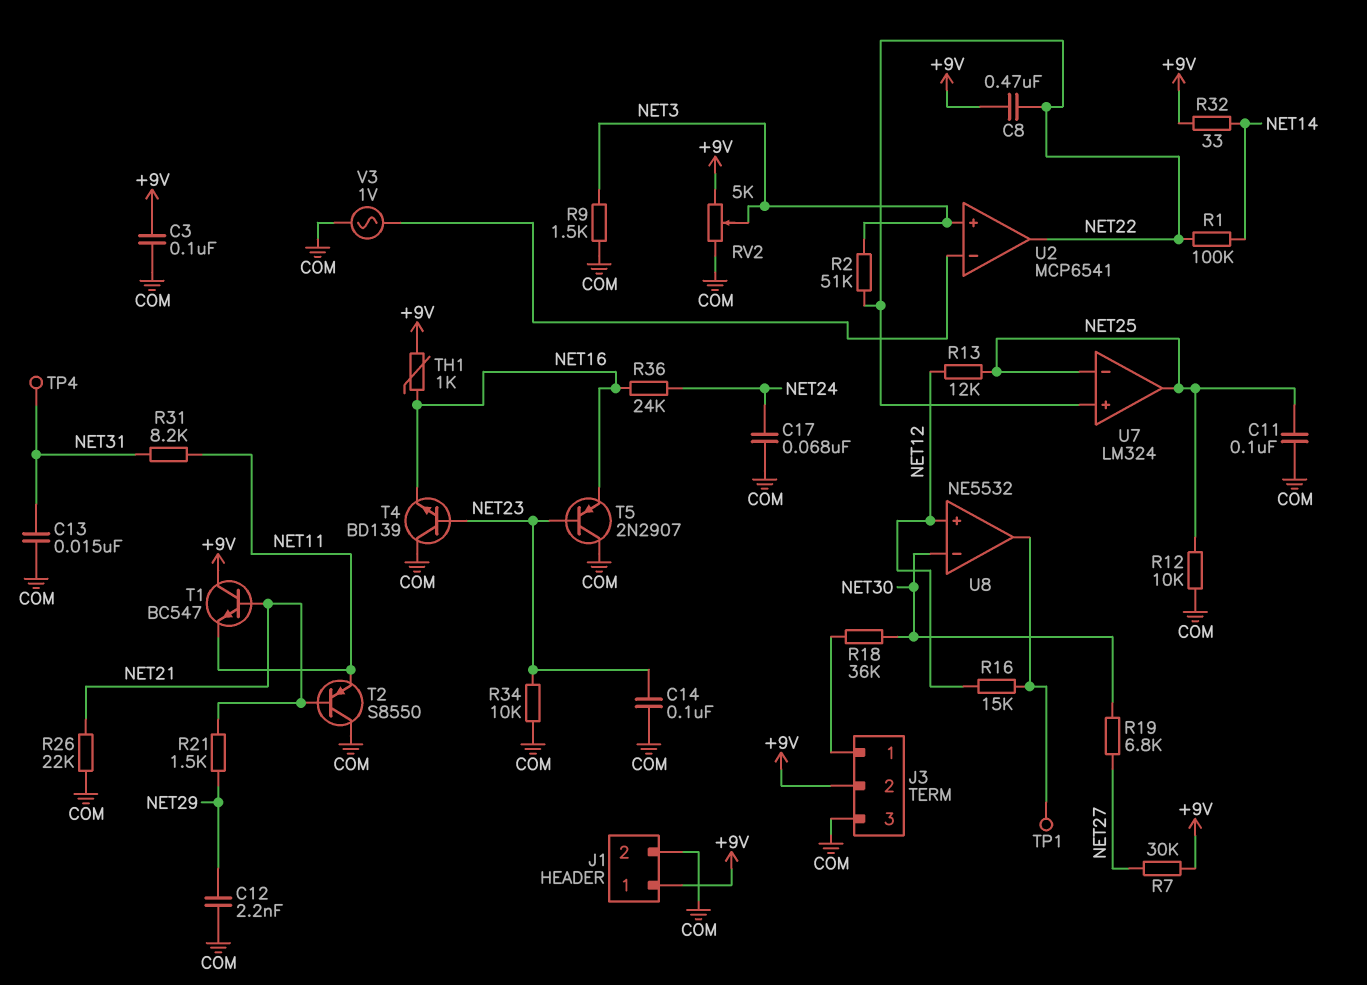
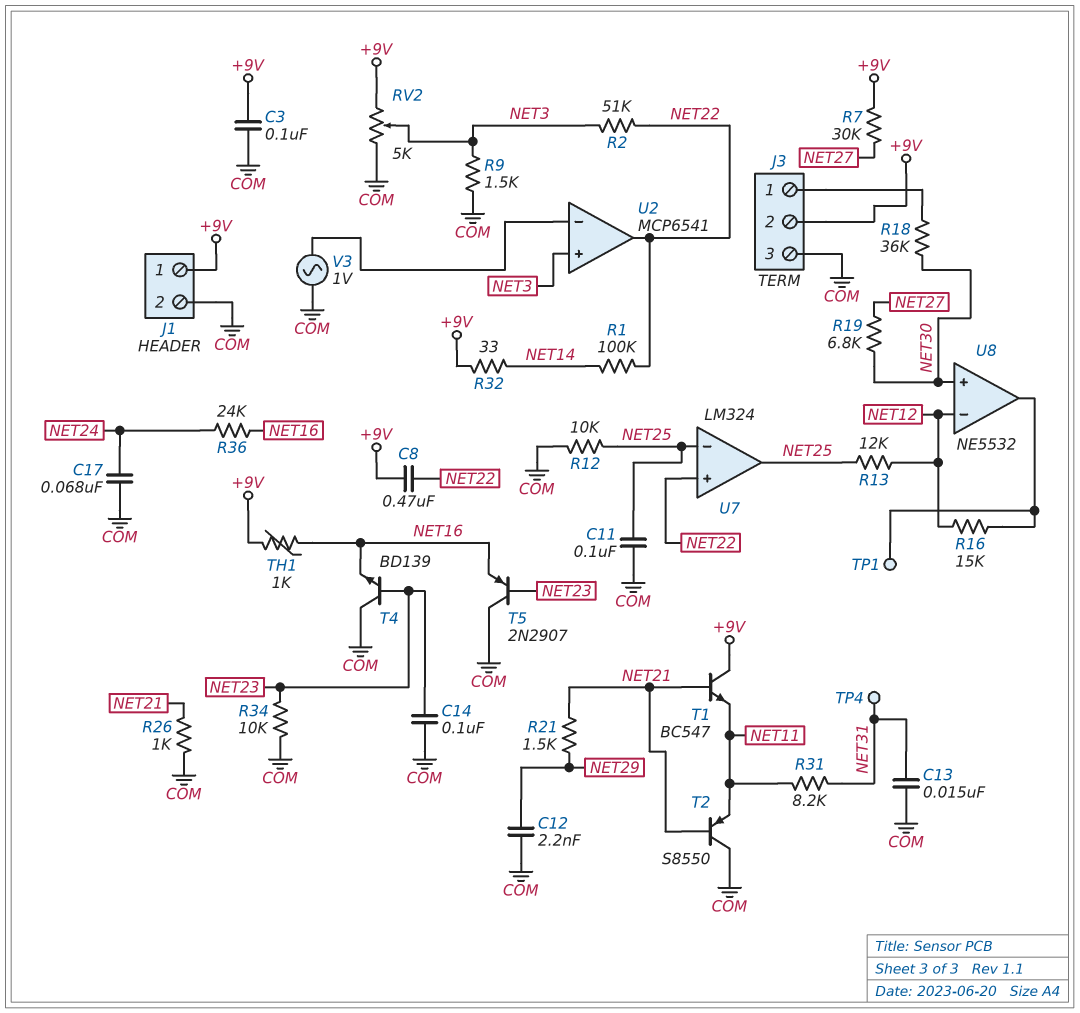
R26: 22k (COM, NET21) -> 1k (COM, NET21)
U8 pin in+: NET12 -> NET30
U8 pin in-: NET30 -> NET12

